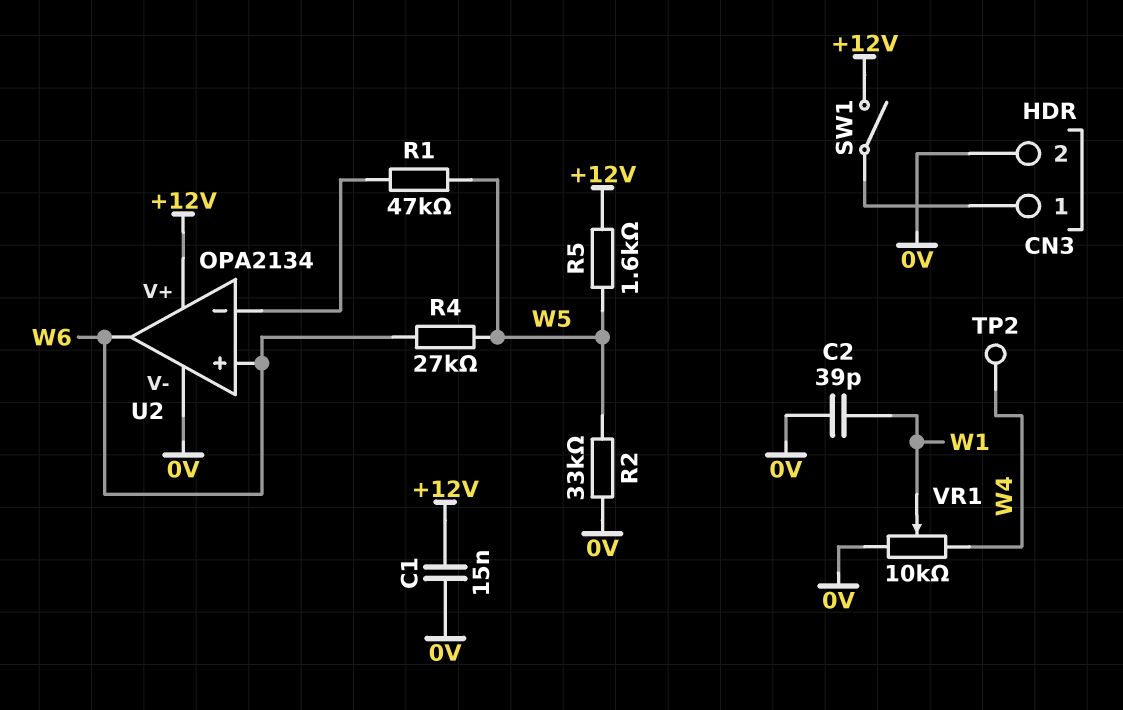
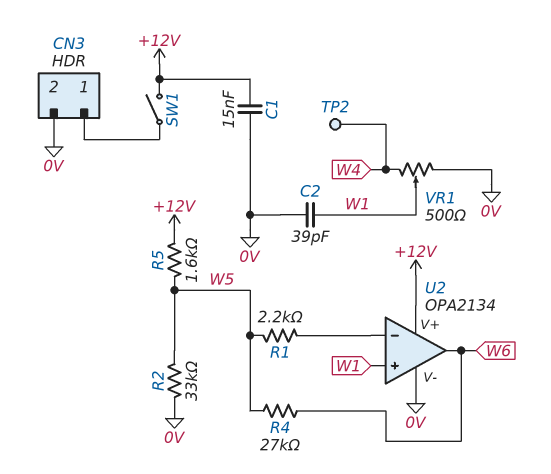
R1: 47k (U2/in-, W5) -> 2.2k (U2/in-, W5)
U2 pin in+: W6 -> W1
VR1: 10k (0V, W4, wiper W1) -> 500 (0V, W4, wiper W1)

